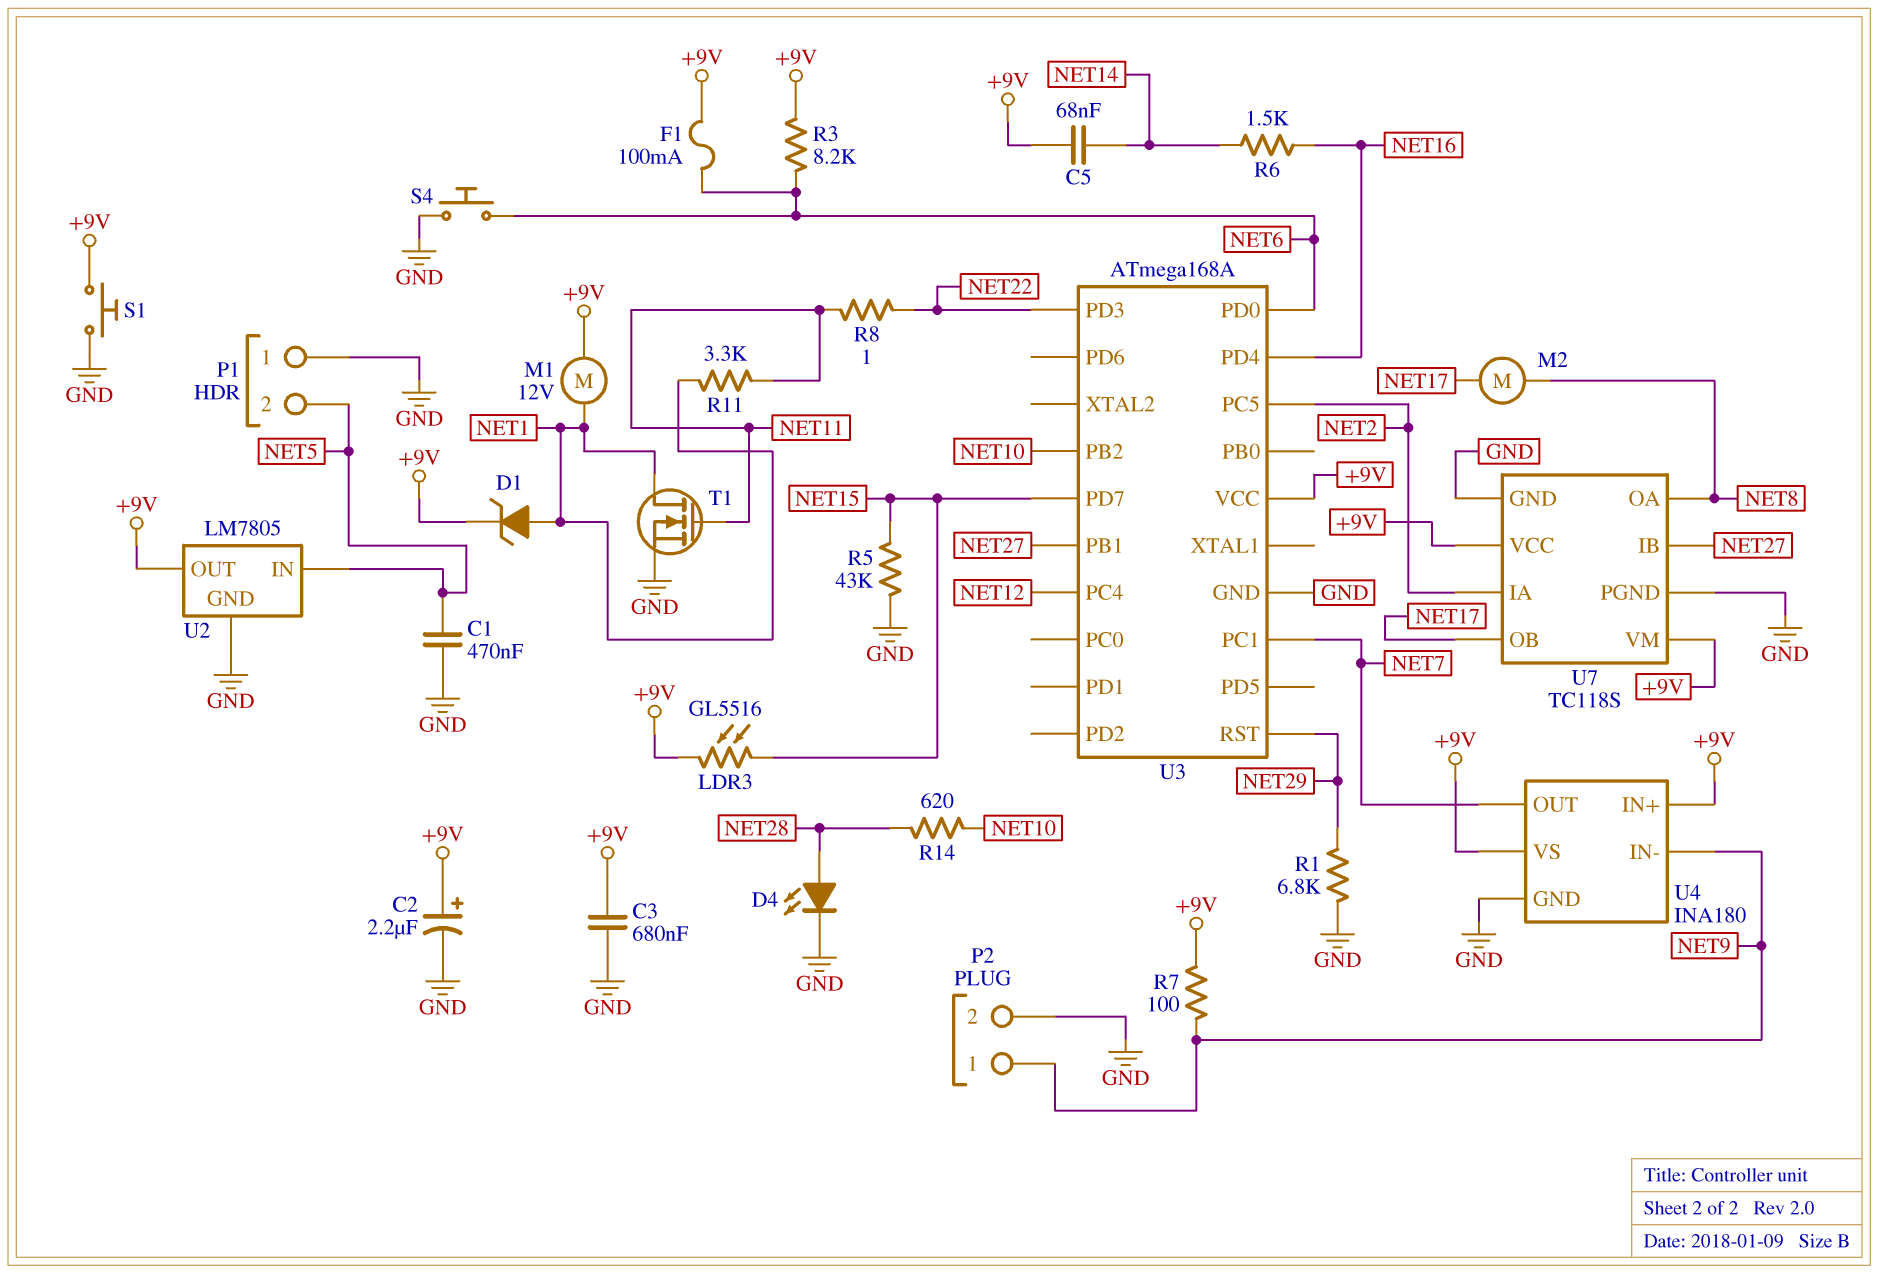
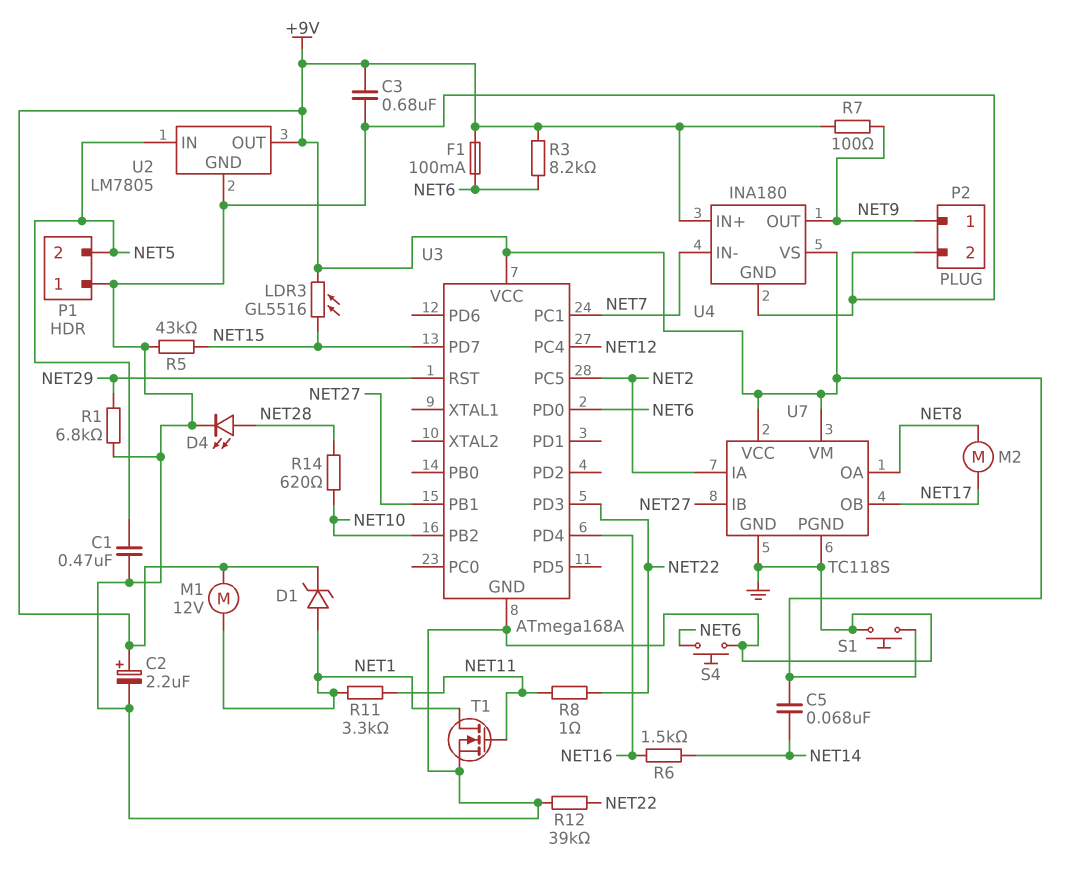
R12: none -> 39k (GND, NET22)
U4 pin IN-: NET9 -> NET7
U4 pin OUT: NET7 -> NET9

